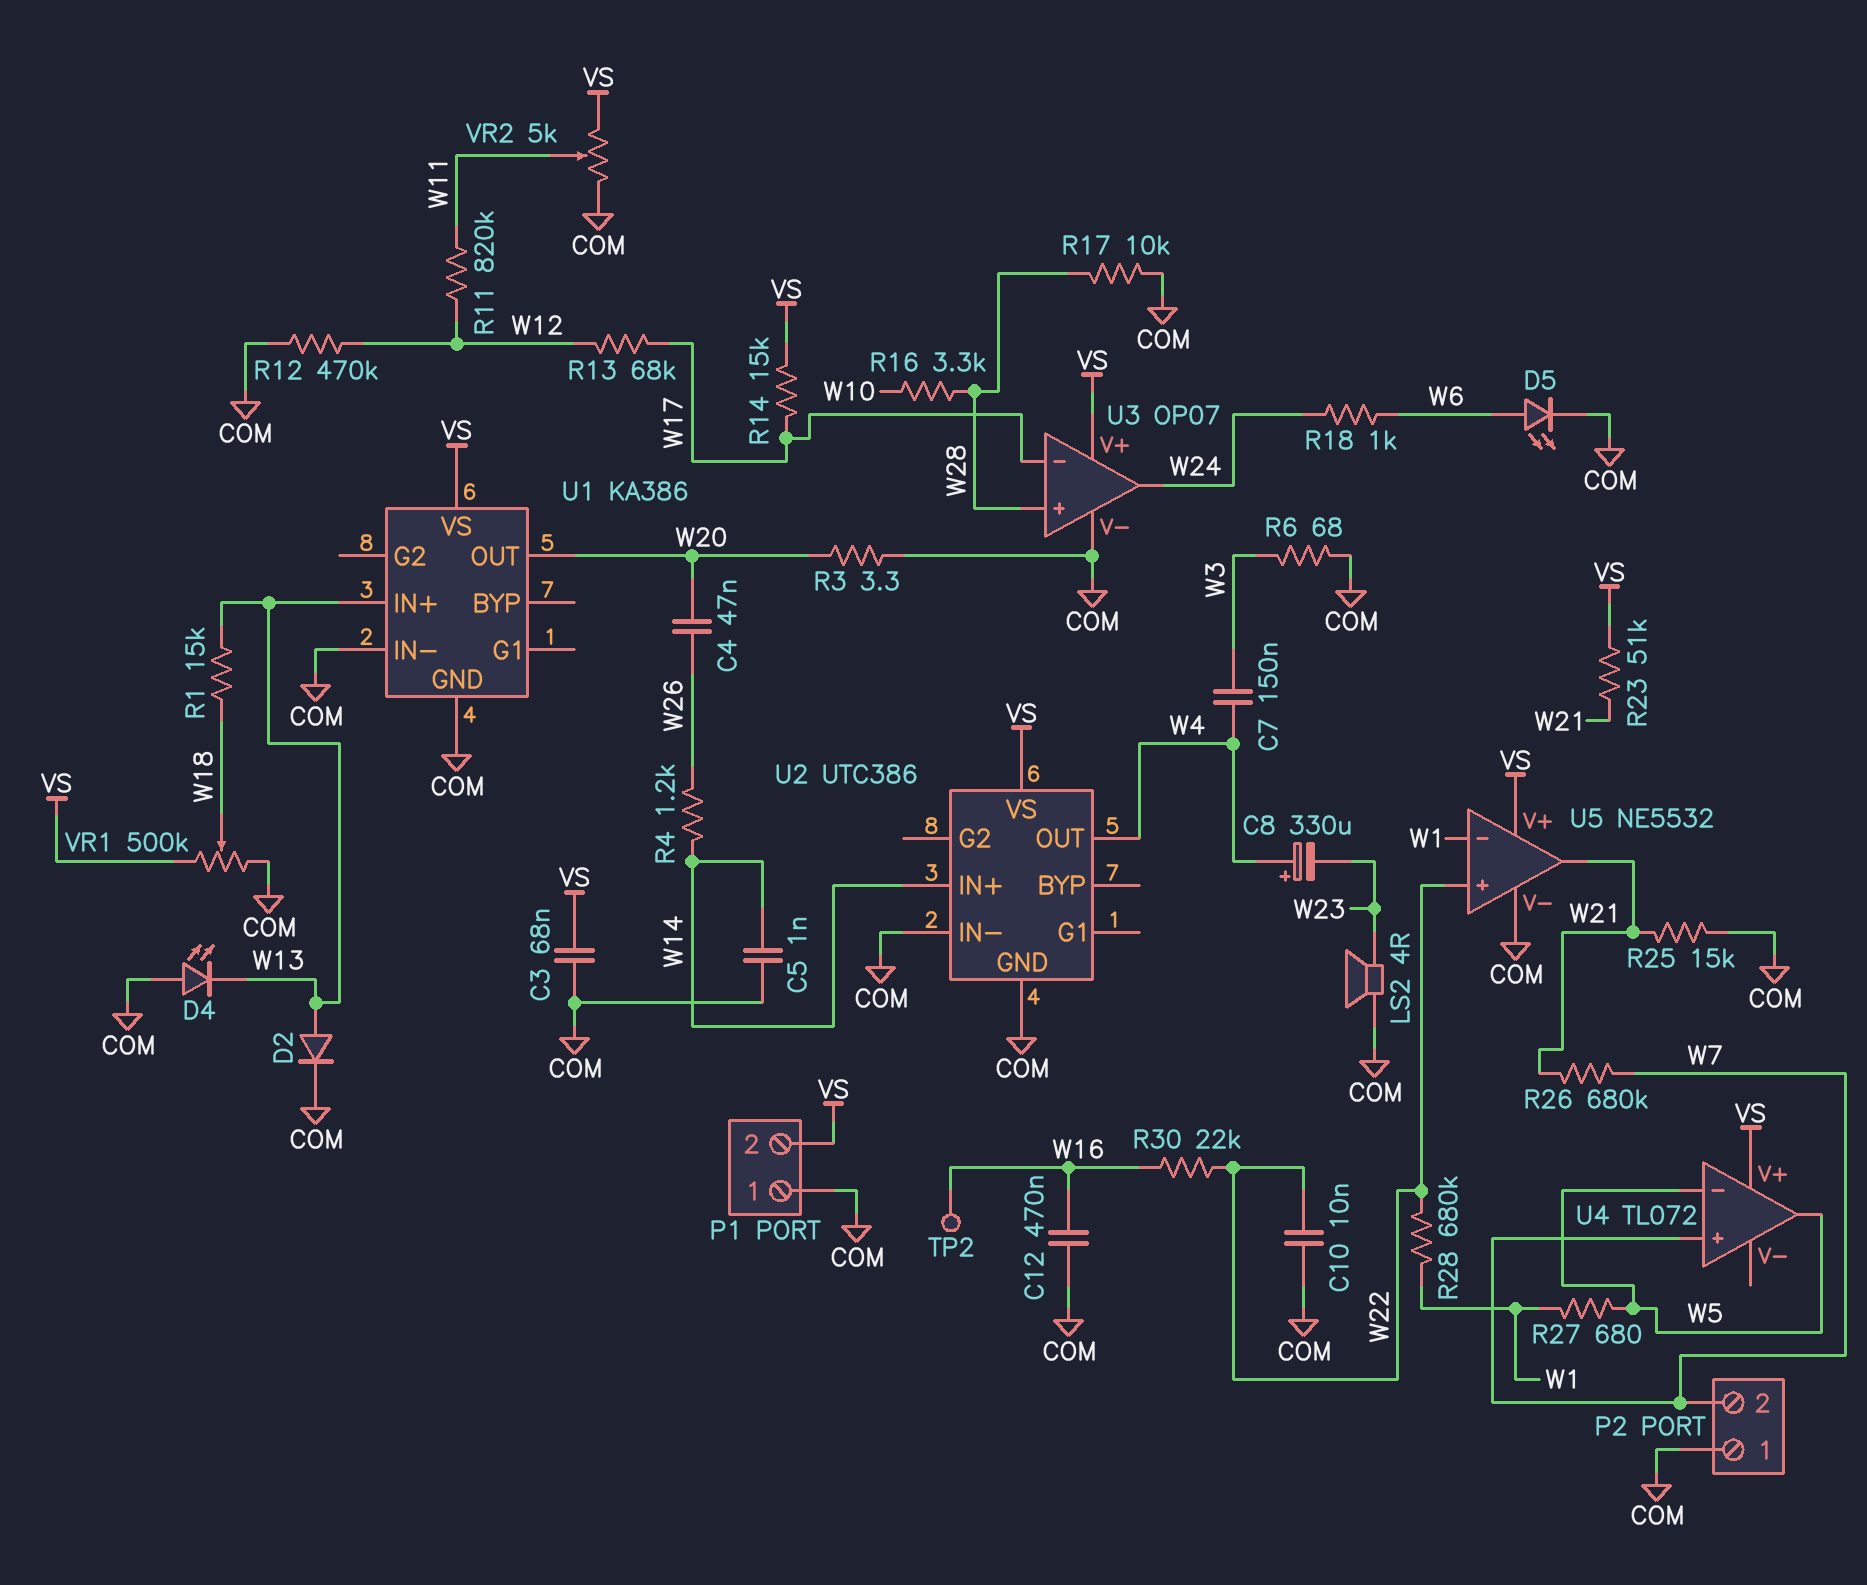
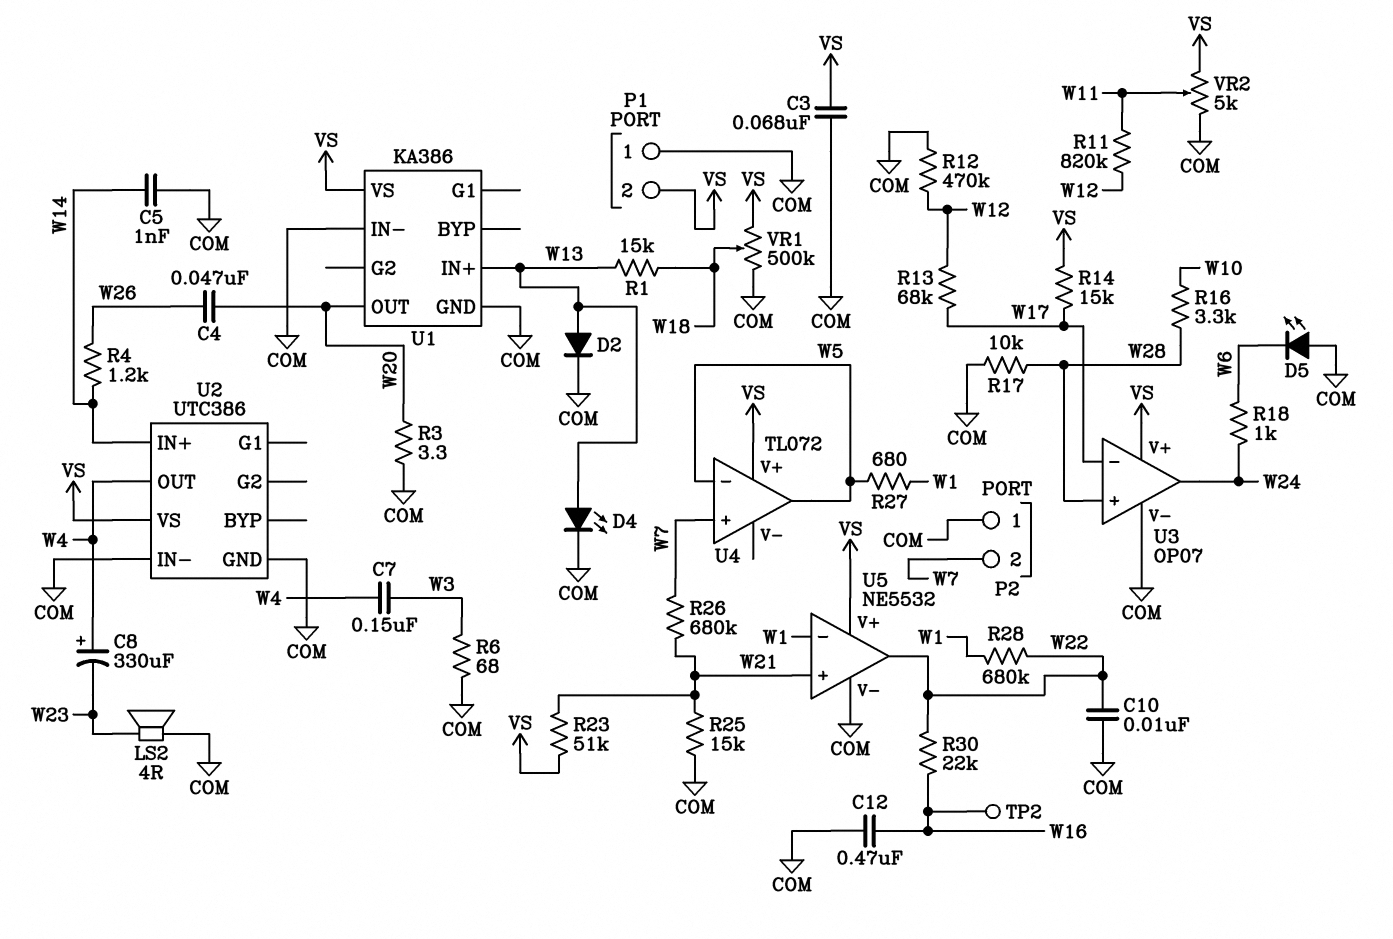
D4: LED (A COM, K W13) -> LED (A W13, K COM)
D5: LED (A W6, K COM) -> LED (A COM, K W6)
U5 pin in+: W22 -> W21
U5 pin out: W21 -> W22

